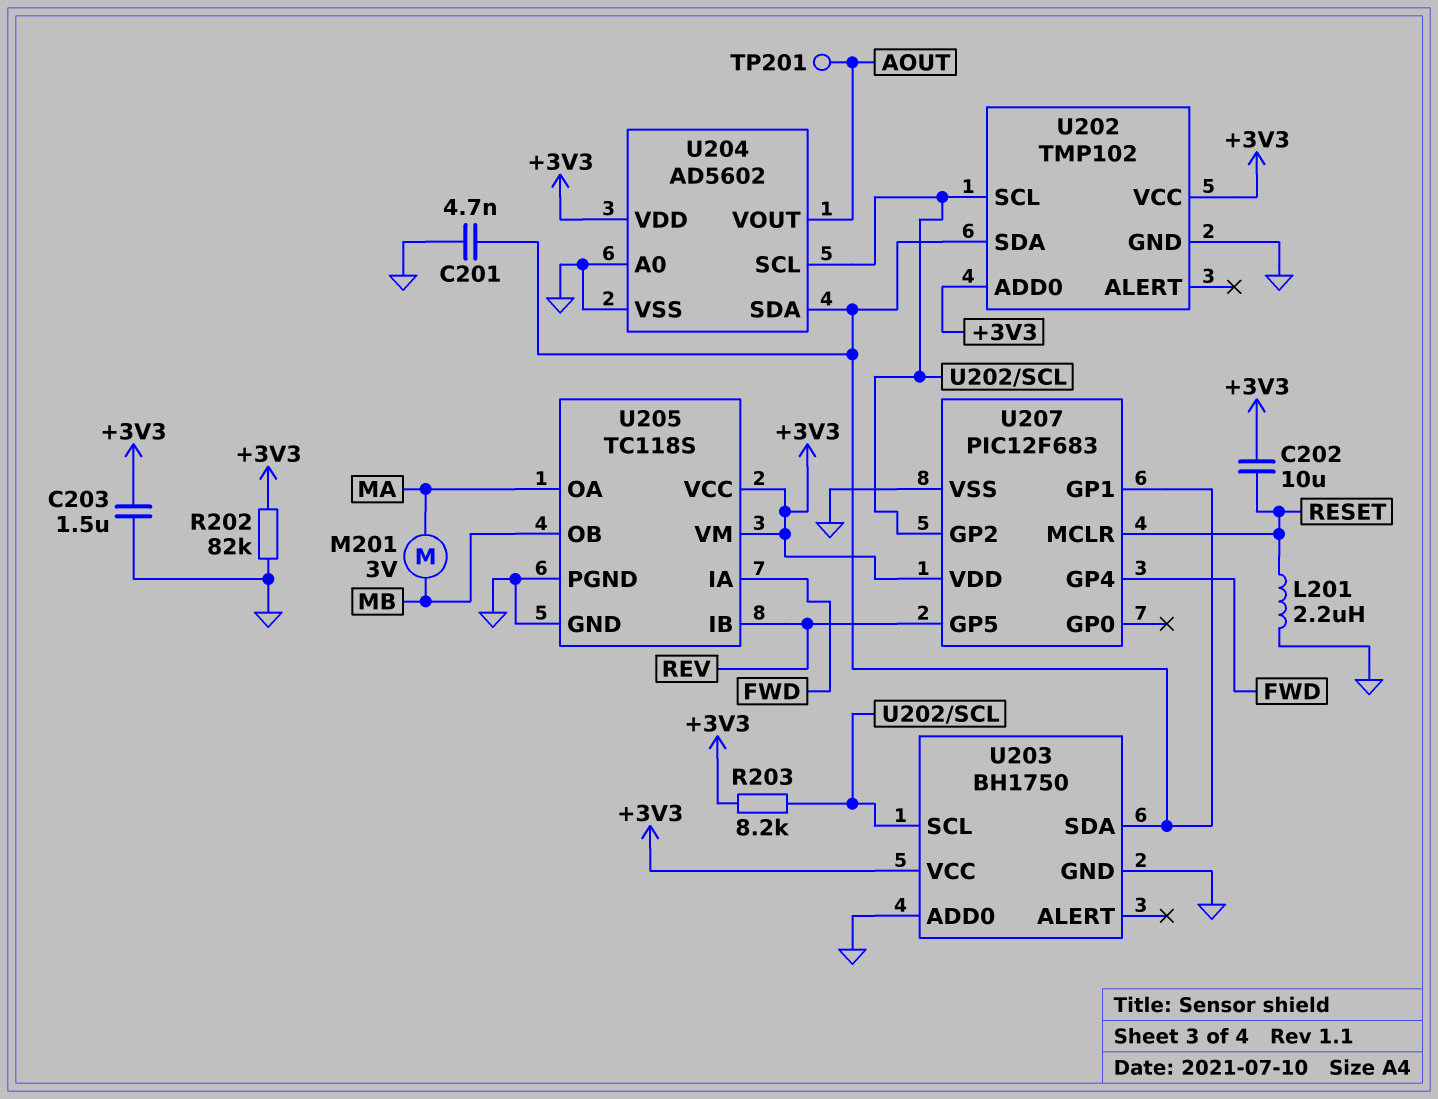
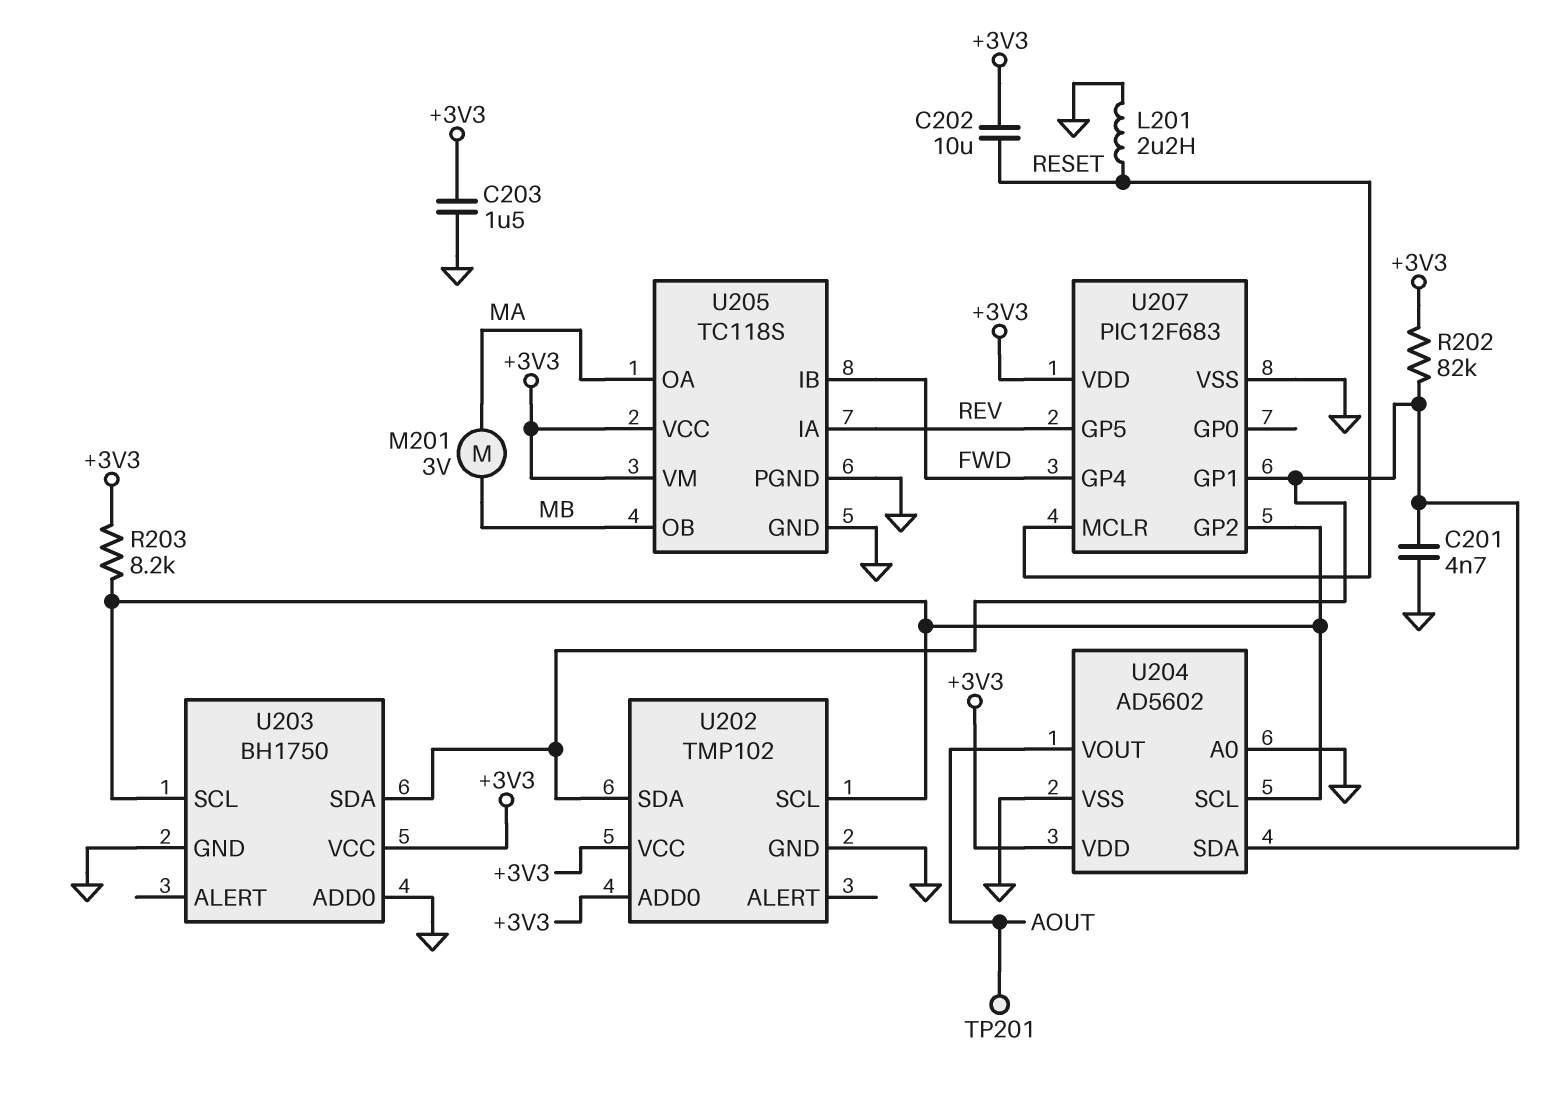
R202: 82k (+3V3, GND) -> 82k (+3V3, U202/SDA)
U205 pin IA: FWD -> REV
U205 pin IB: REV -> FWD

